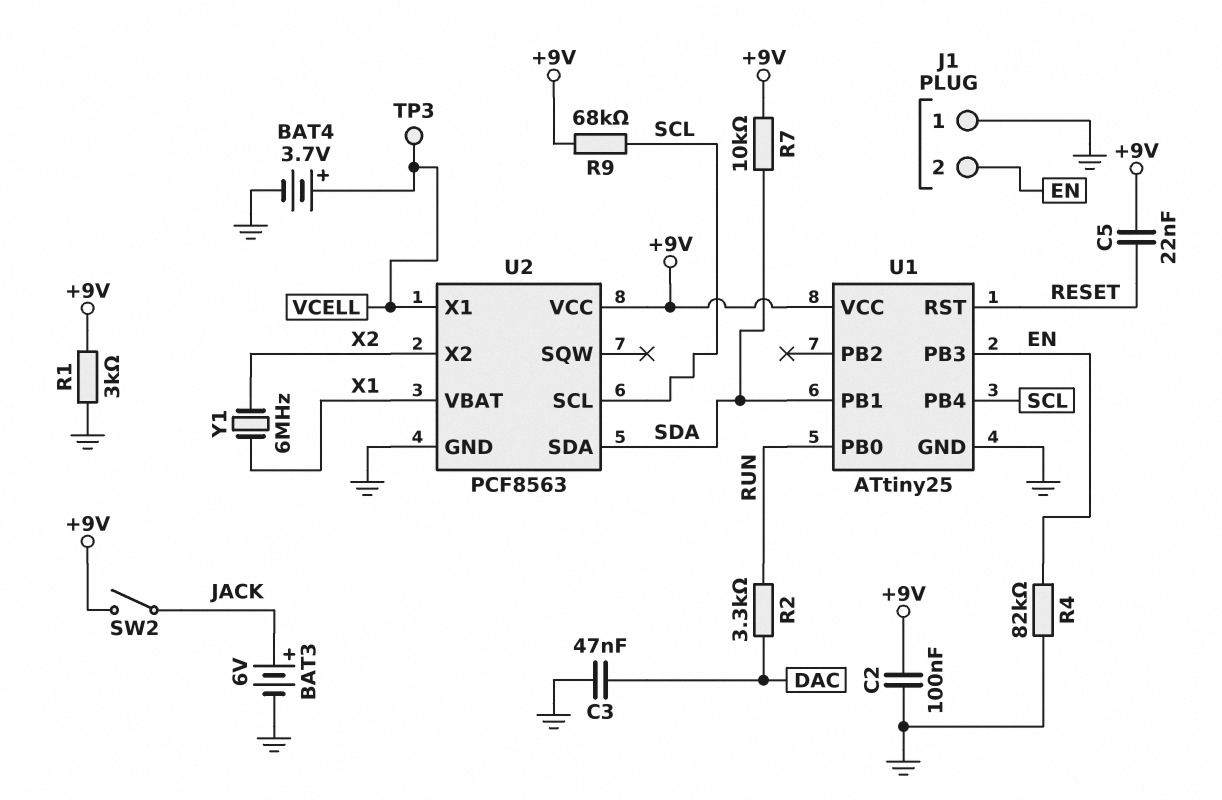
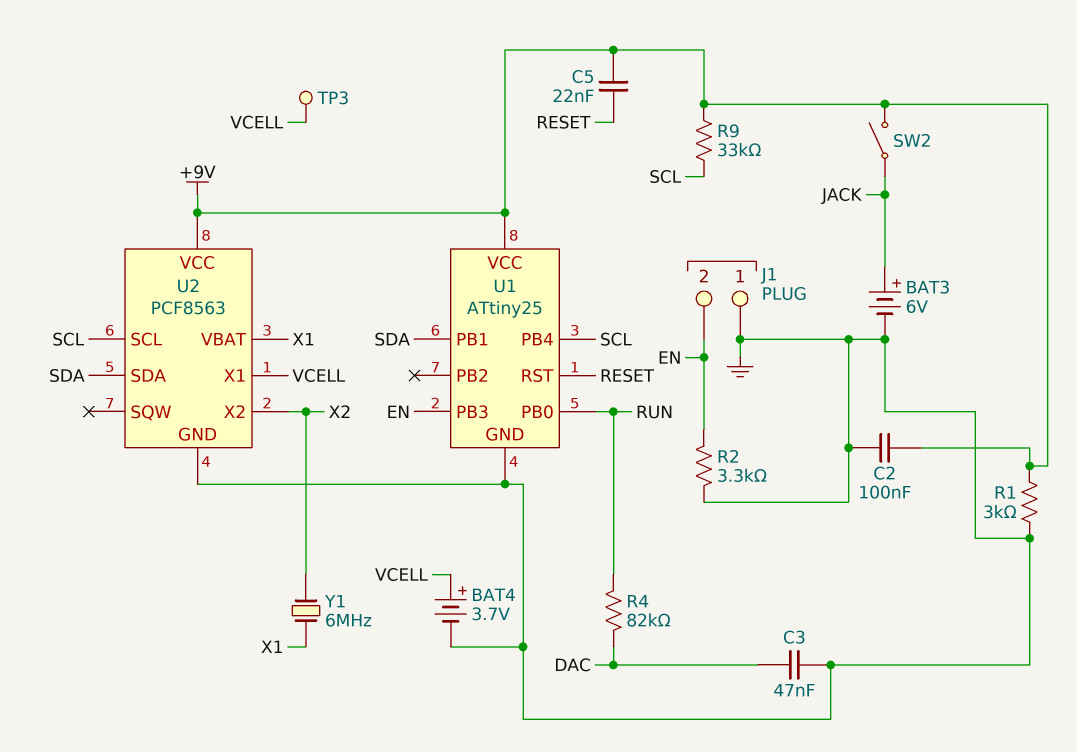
R2: 3.3k (DAC, RUN) -> 3.3k (EN, GND)
R4: 82k (EN, GND) -> 82k (DAC, RUN)
R7: 10k (+9V, SDA) -> none
R9: 68k (+9V, SCL) -> 33k (+9V, SCL)

